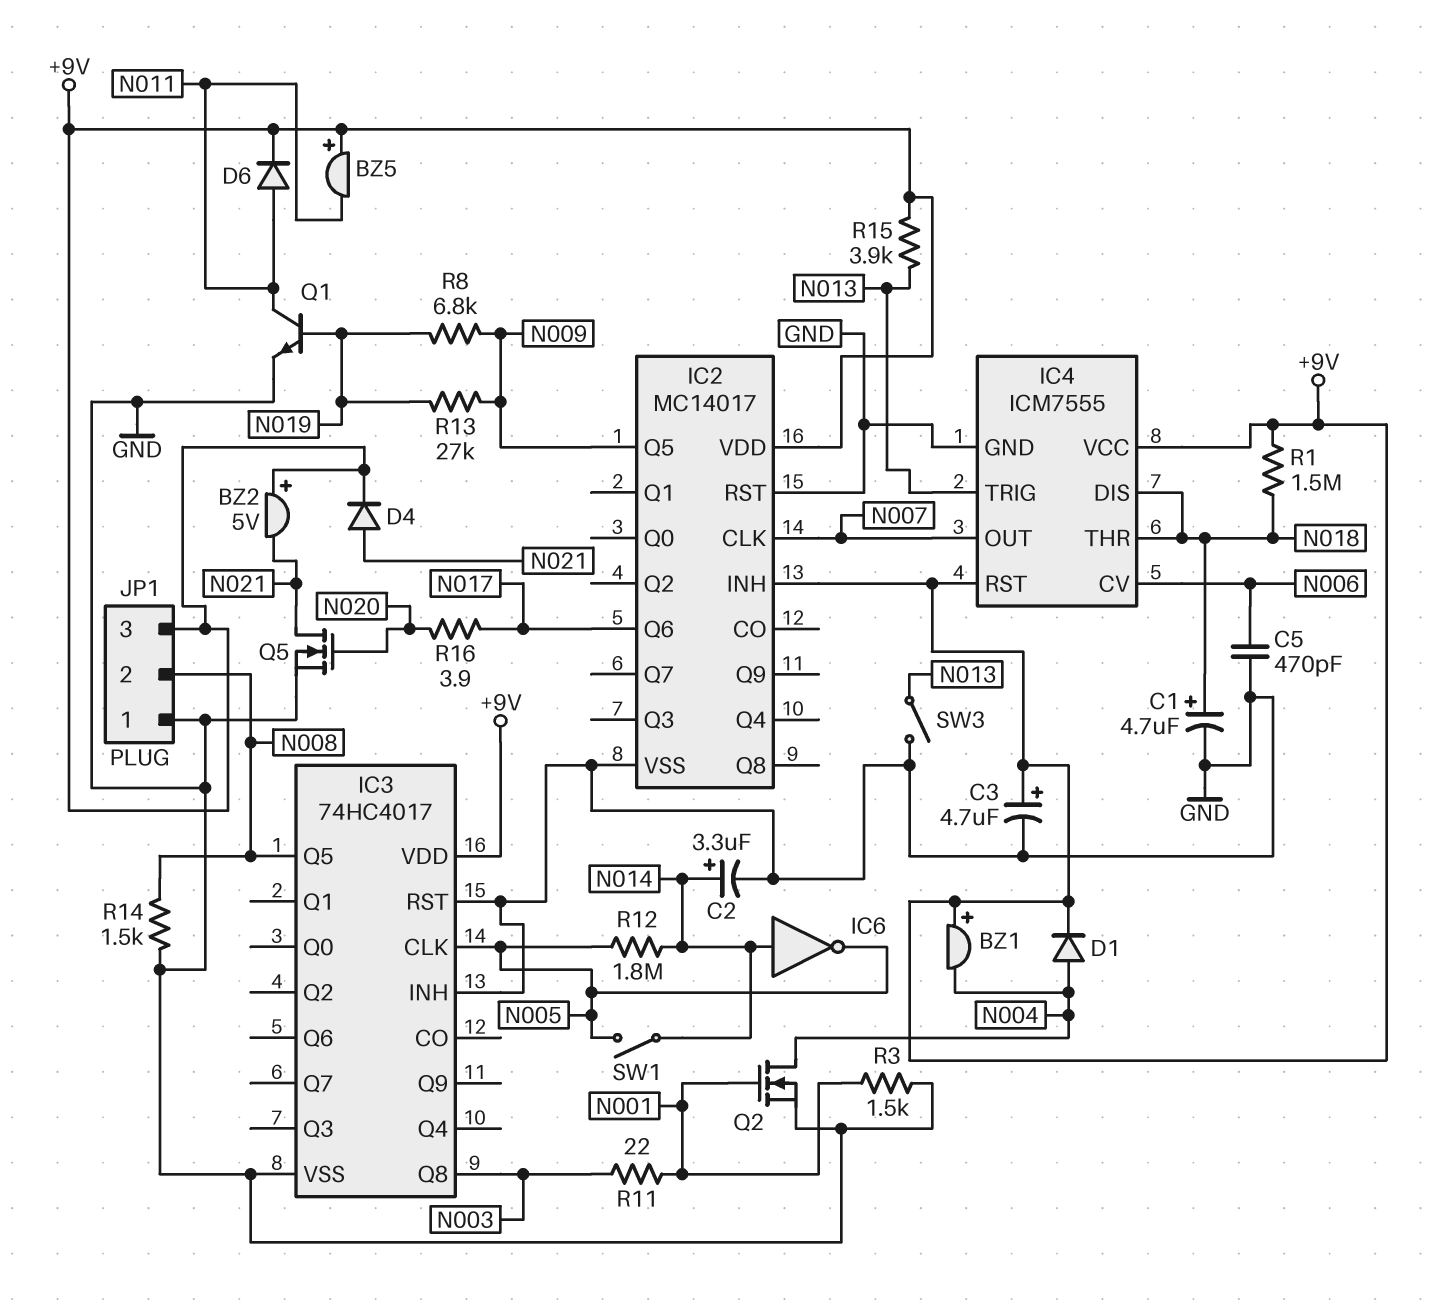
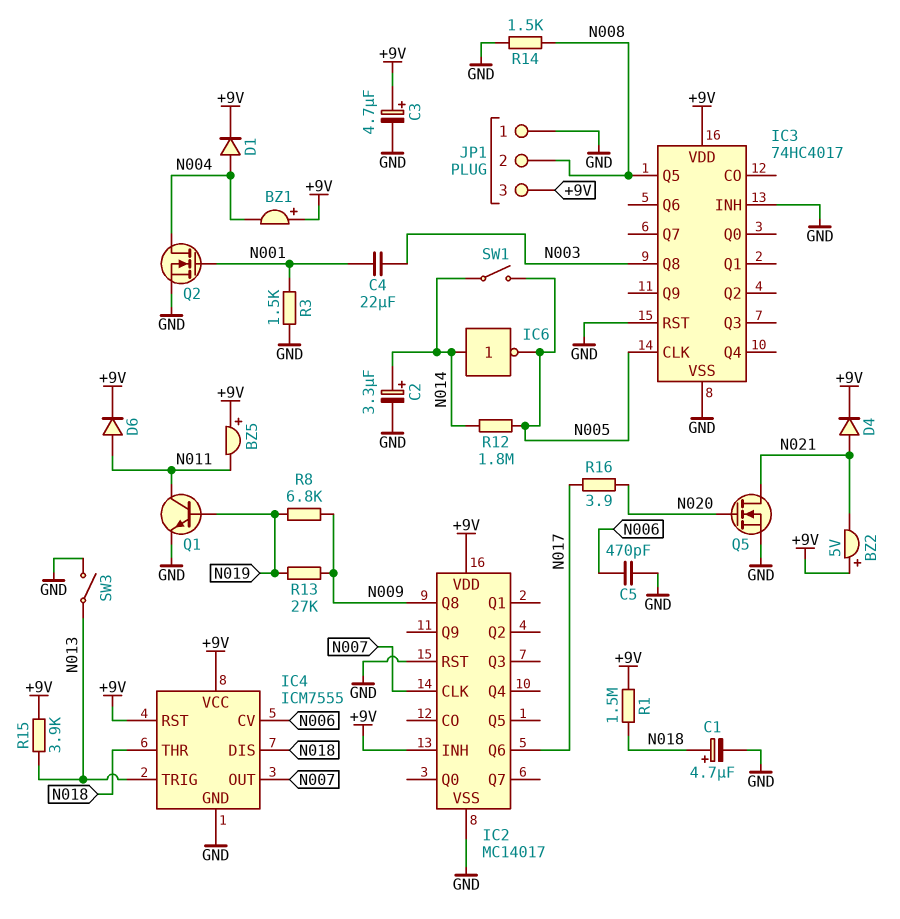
C4: none -> 22uF (N001, N003)
IC2 pin Q5: N009 -> none
IC2 pin Q8: none -> N009
R11: 22 (N001, N003) -> none

